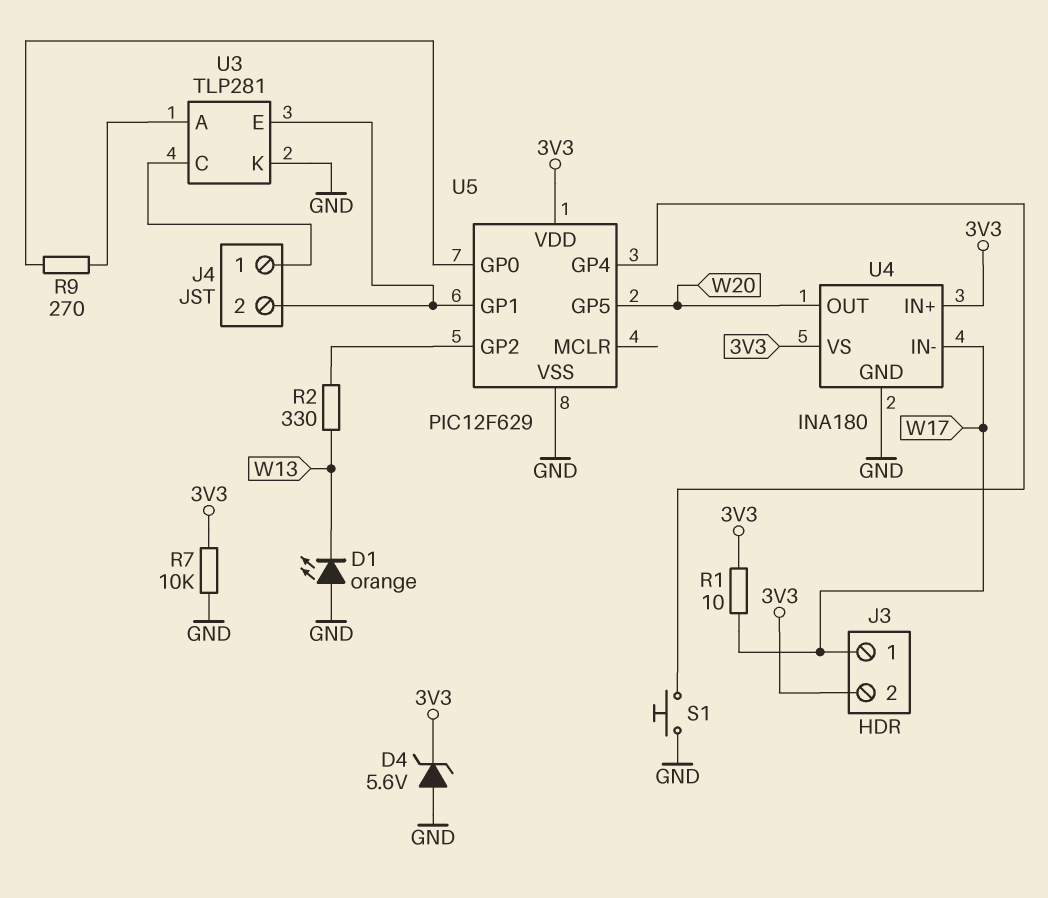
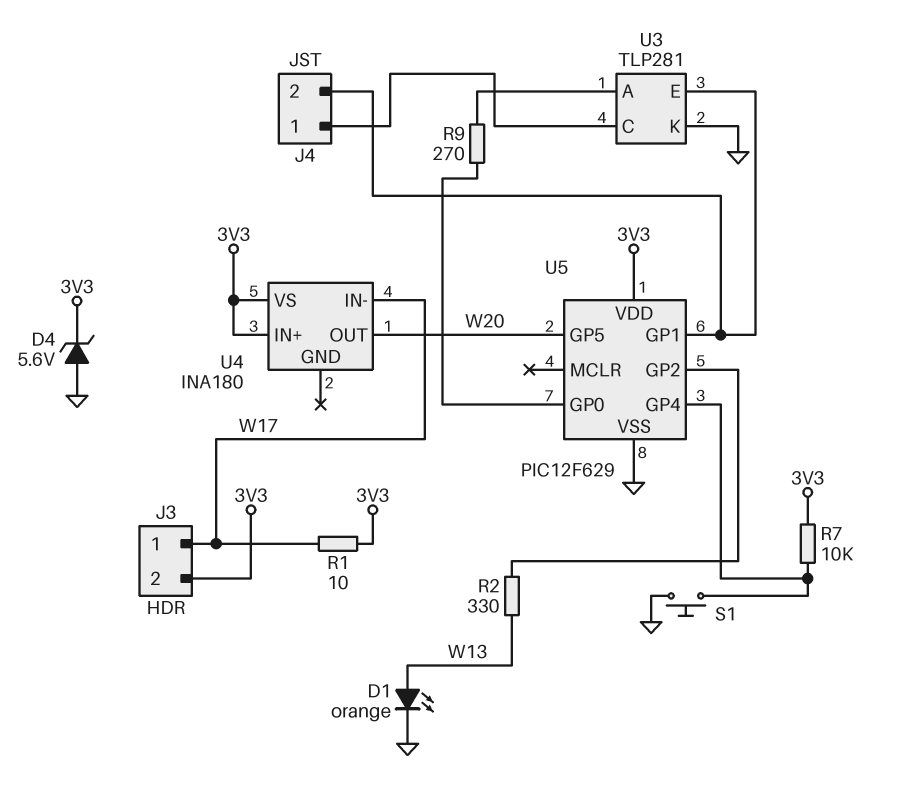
D1: LED orange (A GND, K W13) -> LED orange (A W13, K GND)
R7: 10k (3V3, GND) -> 10k (3V3, U5/GP4)
U4 pin GND: GND -> none

